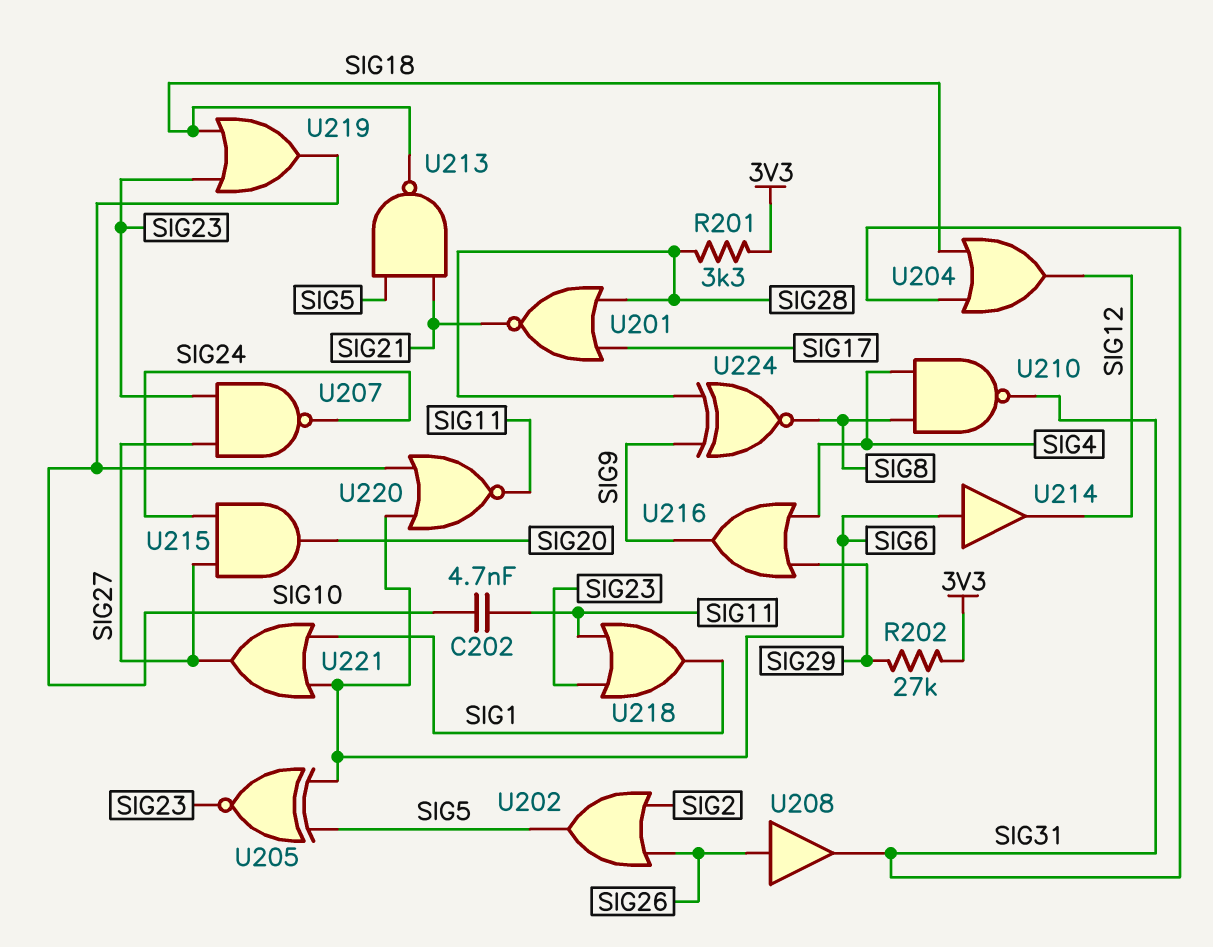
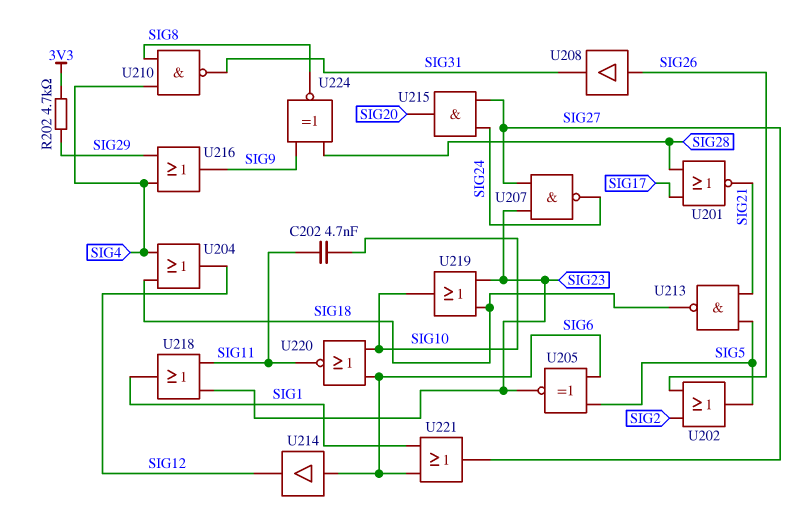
R201: 3.3k (3V3, SIG28) -> none
R202: 27k (3V3, SIG29) -> 4.7k (3V3, SIG29)
U204: OR (in SIG18, in SIG31, out SIG12) -> OR (in SIG4, in SIG18, out SIG12)

